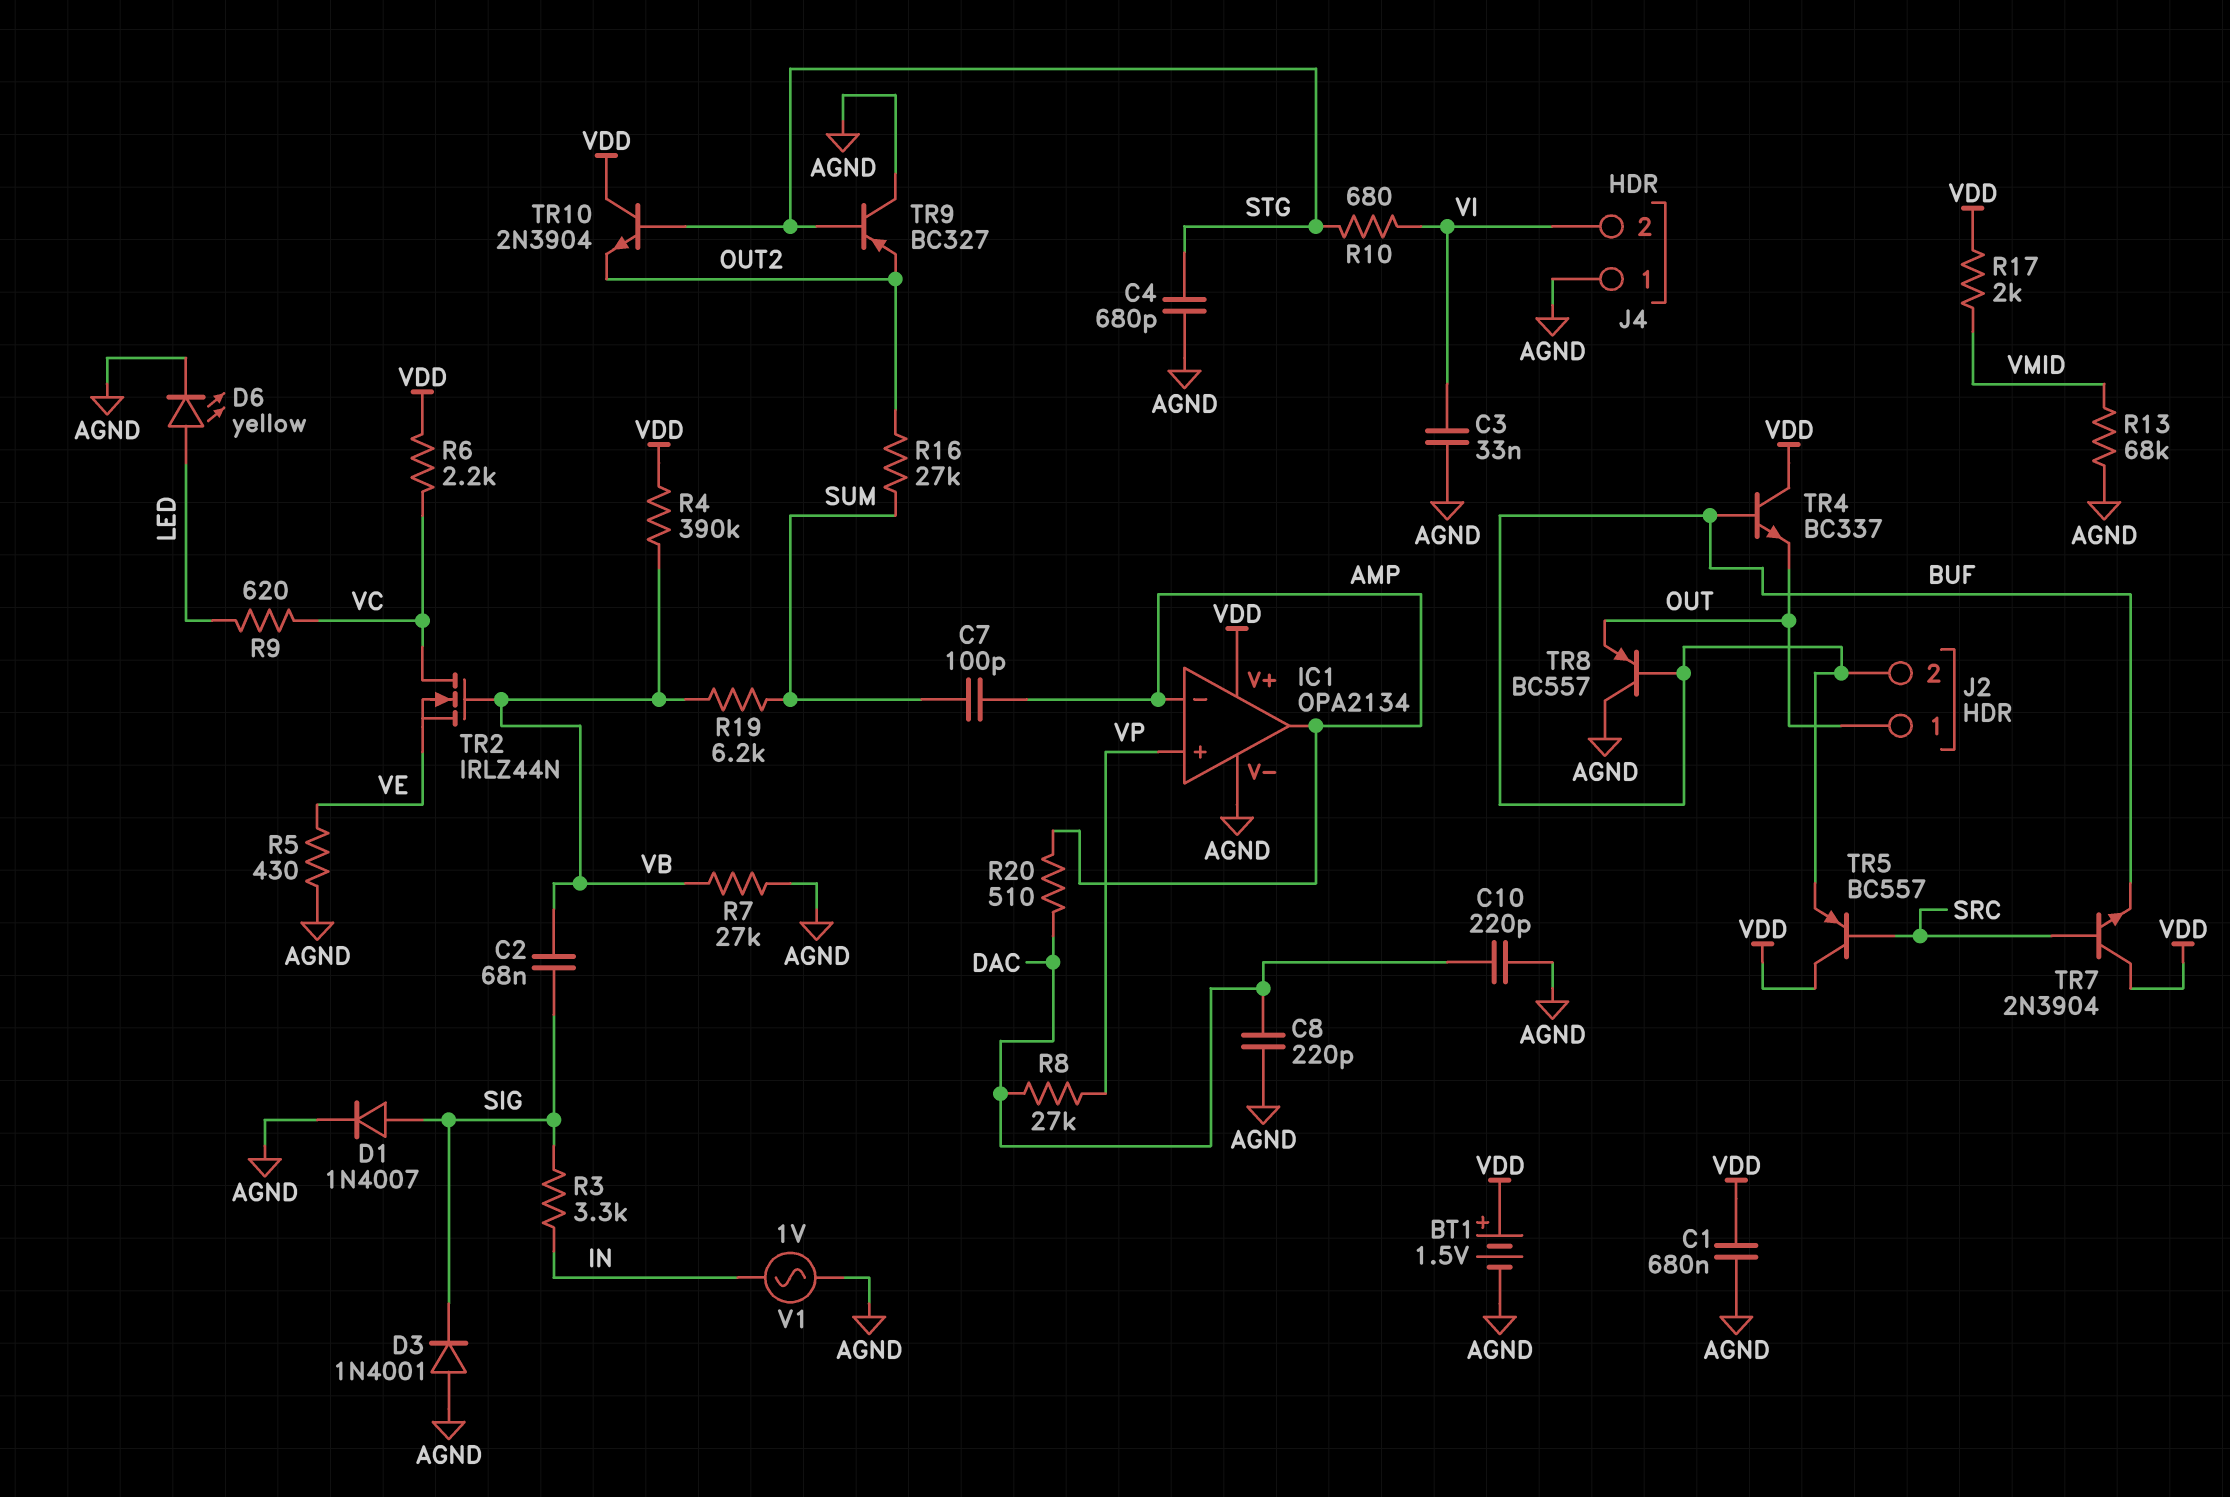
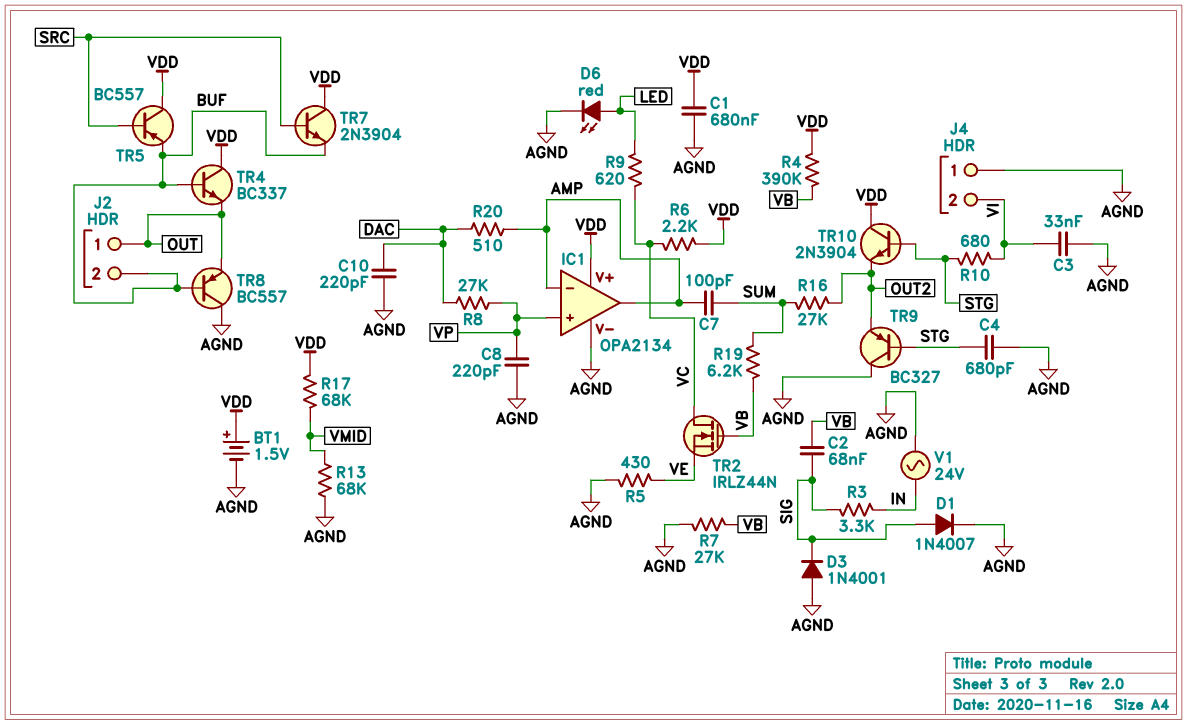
C8: 220pF (AGND, DAC) -> 220pF (AGND, VP)
D6: LED yellow (A LED, K AGND) -> LED red (A LED, K AGND)
R17: 2k (VDD, VMID) -> 68k (VDD, VMID)
V1: AC 1V (AGND, IN) -> AC 24V (AGND, IN)

